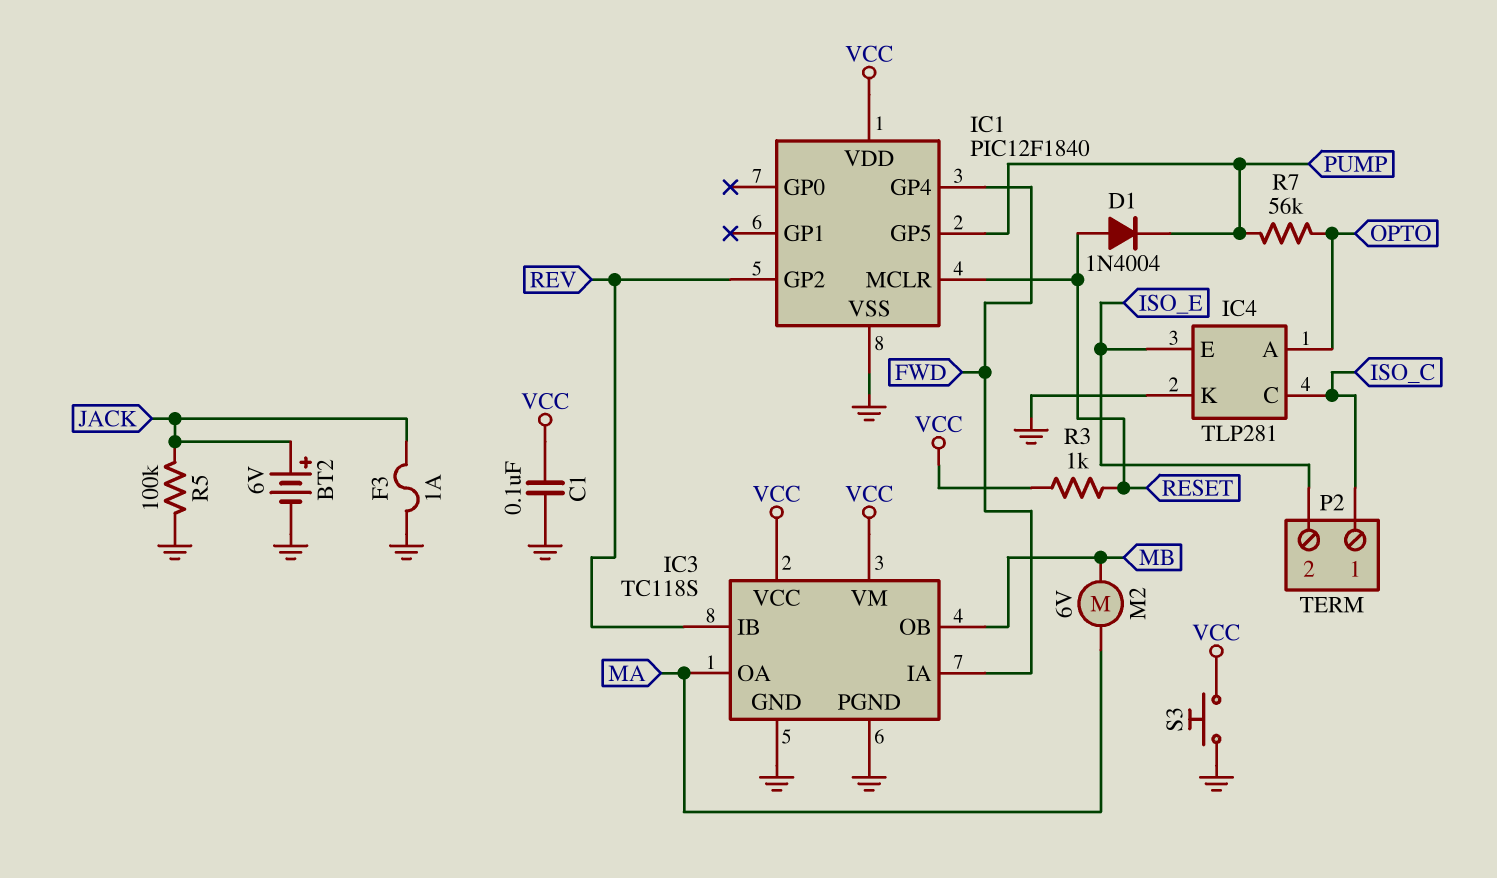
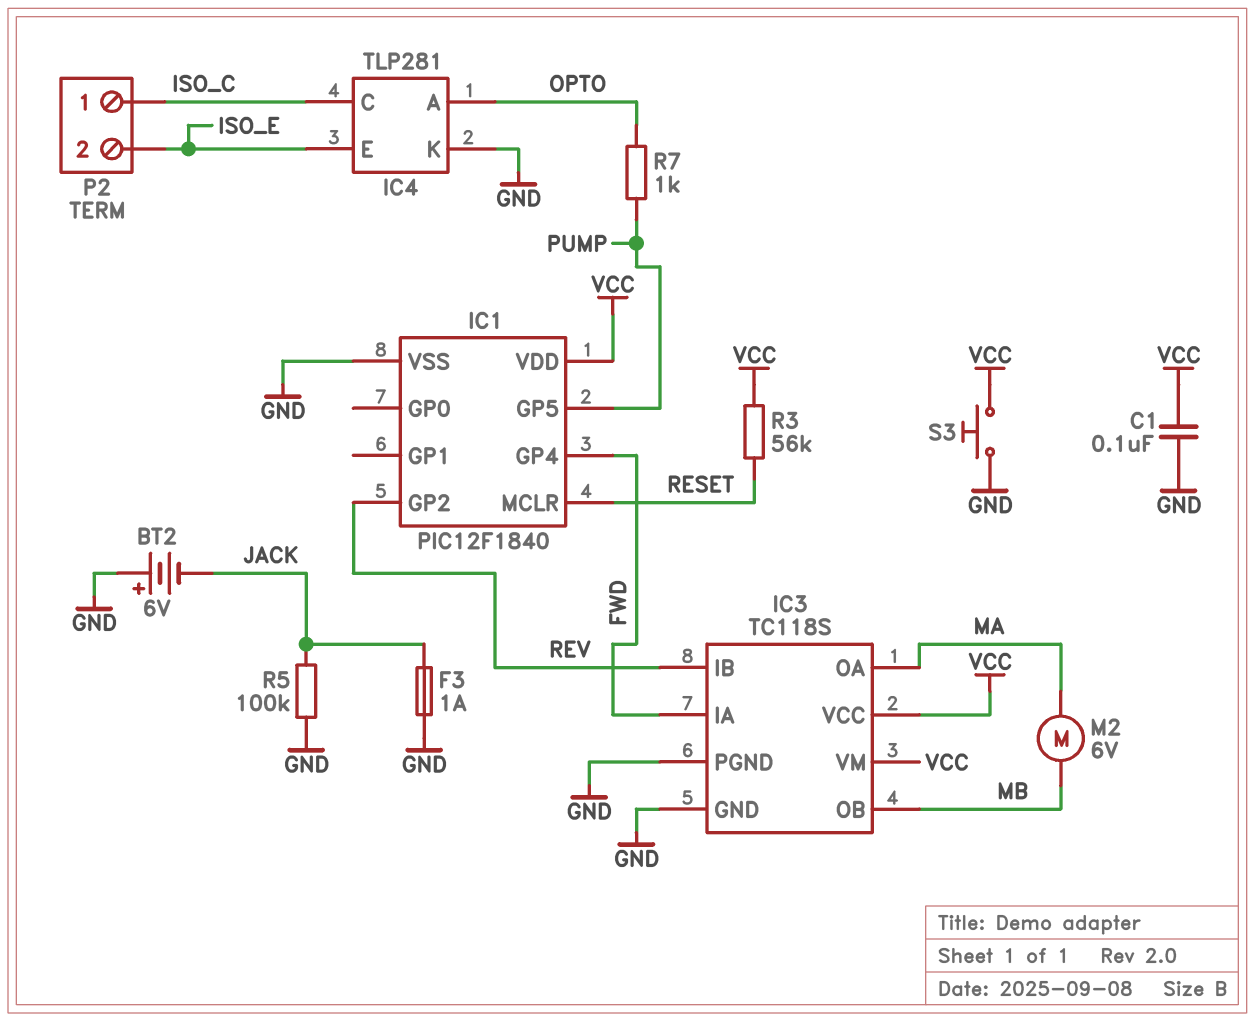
BT2: 6V (plus JACK, minus GND) -> 6V (plus GND, minus JACK)
D1: diode 1N4004 (A RESET, K PUMP) -> none
R3: 1k (RESET, VCC) -> 56k (RESET, VCC)
R7: 56k (OPTO, PUMP) -> 1k (OPTO, PUMP)

